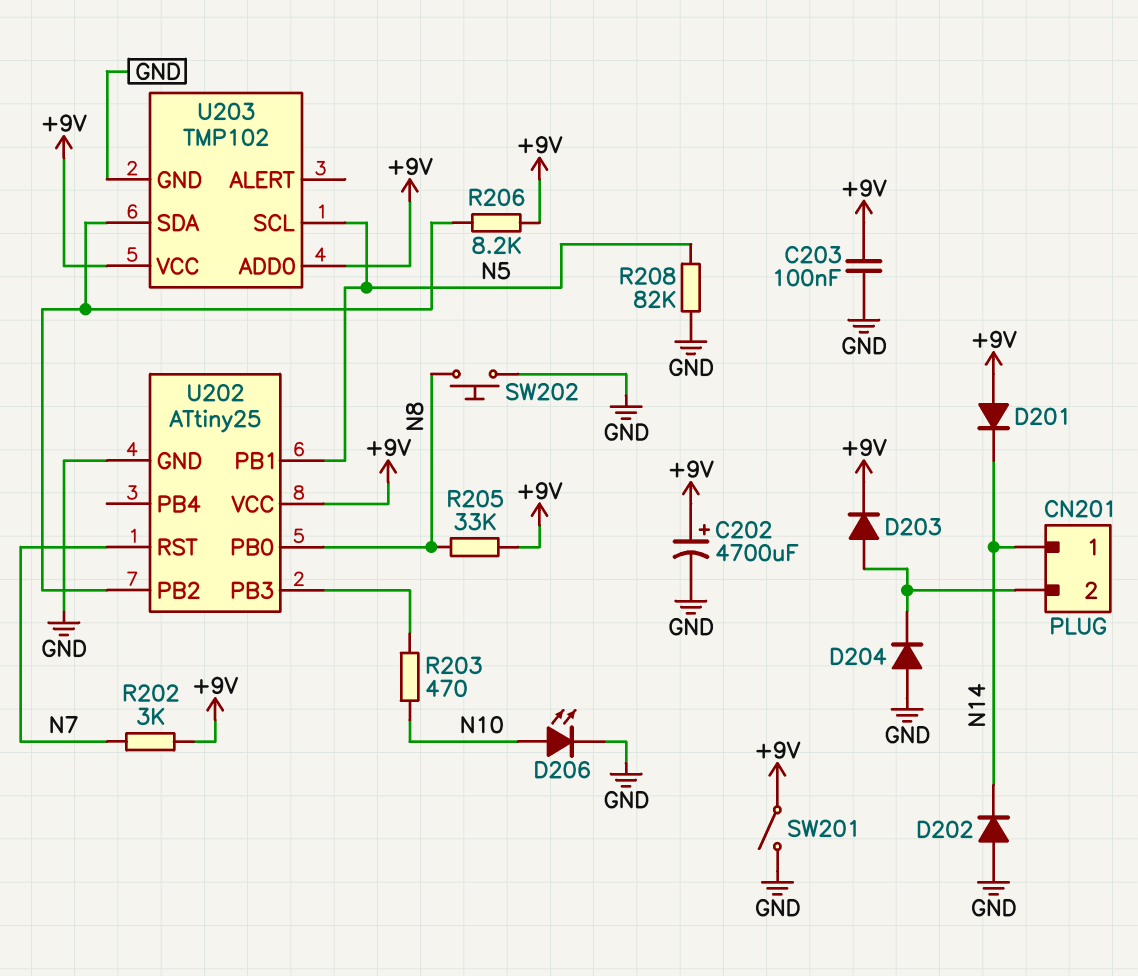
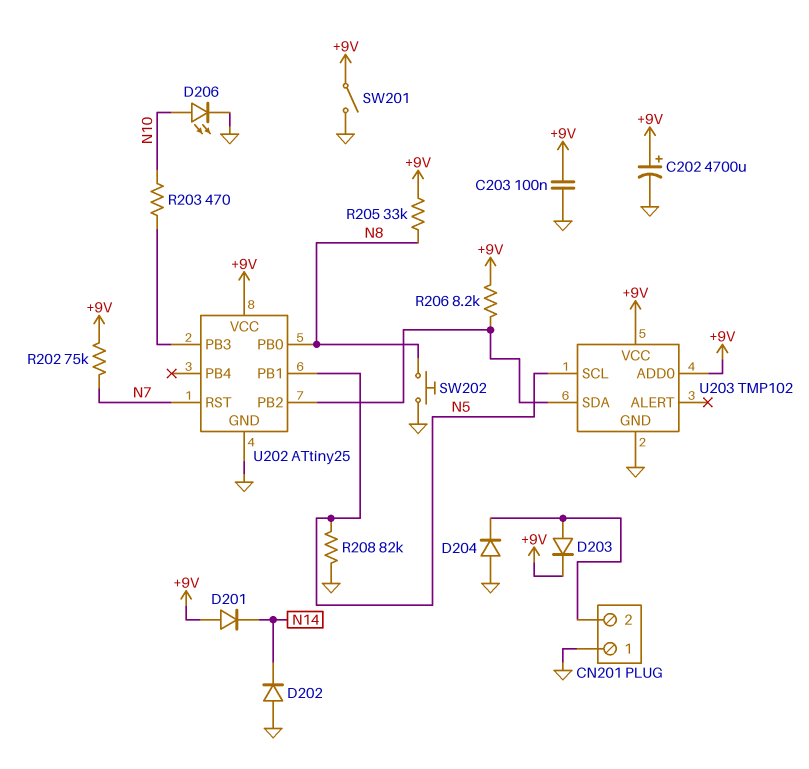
CN201 pin 1: N14 -> GND
R202: 3k (+9V, N7) -> 75k (+9V, N7)

